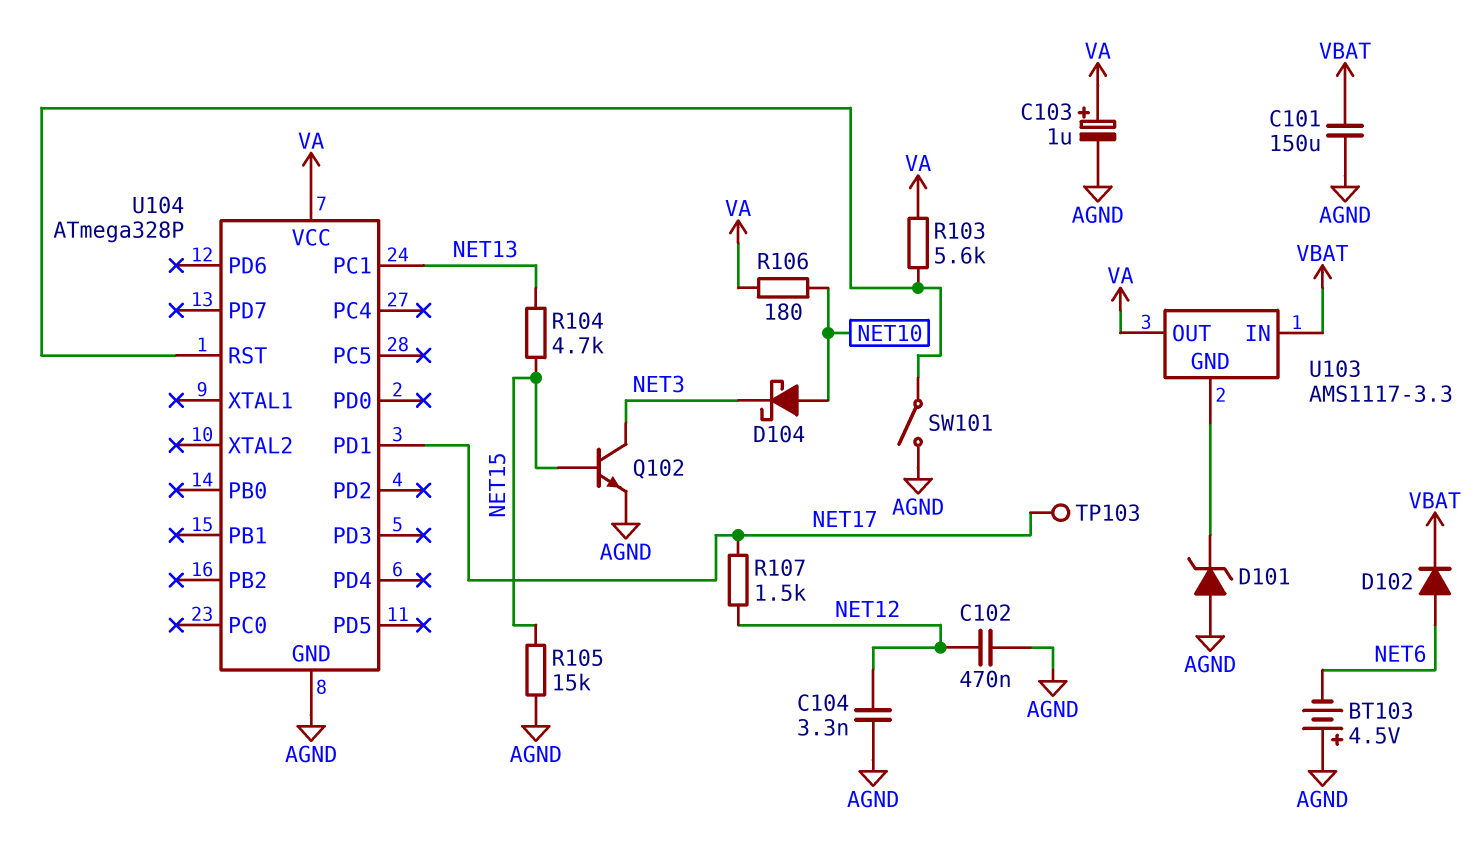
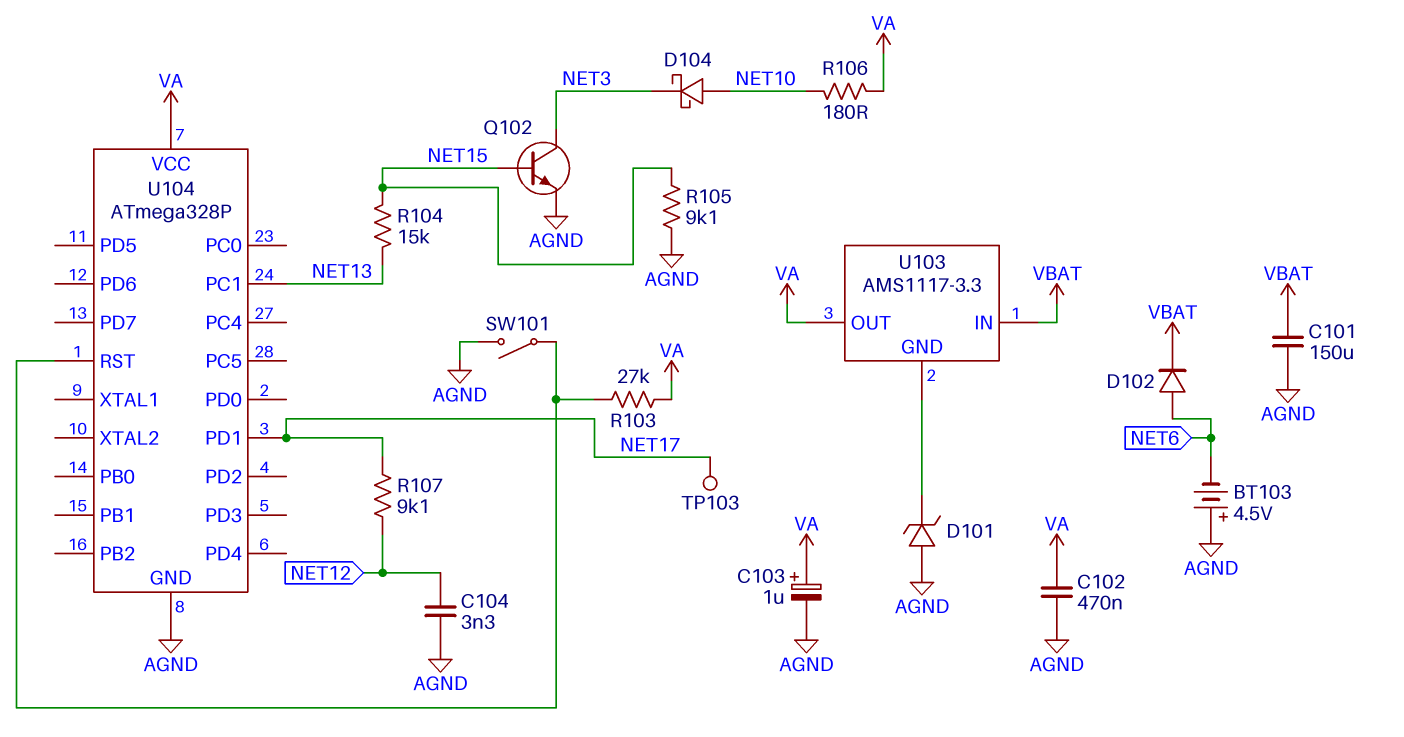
C102: 470nF (AGND, NET12) -> 470nF (AGND, VA)
R103: 5.6k (U104/RST, VA) -> 27k (U104/RST, VA)
R104: 4.7k (NET13, NET15) -> 15k (NET13, NET15)
R105: 15k (AGND, NET15) -> 9.1k (AGND, NET15)
R107: 1.5k (NET12, NET17) -> 9.1k (NET12, NET17)

